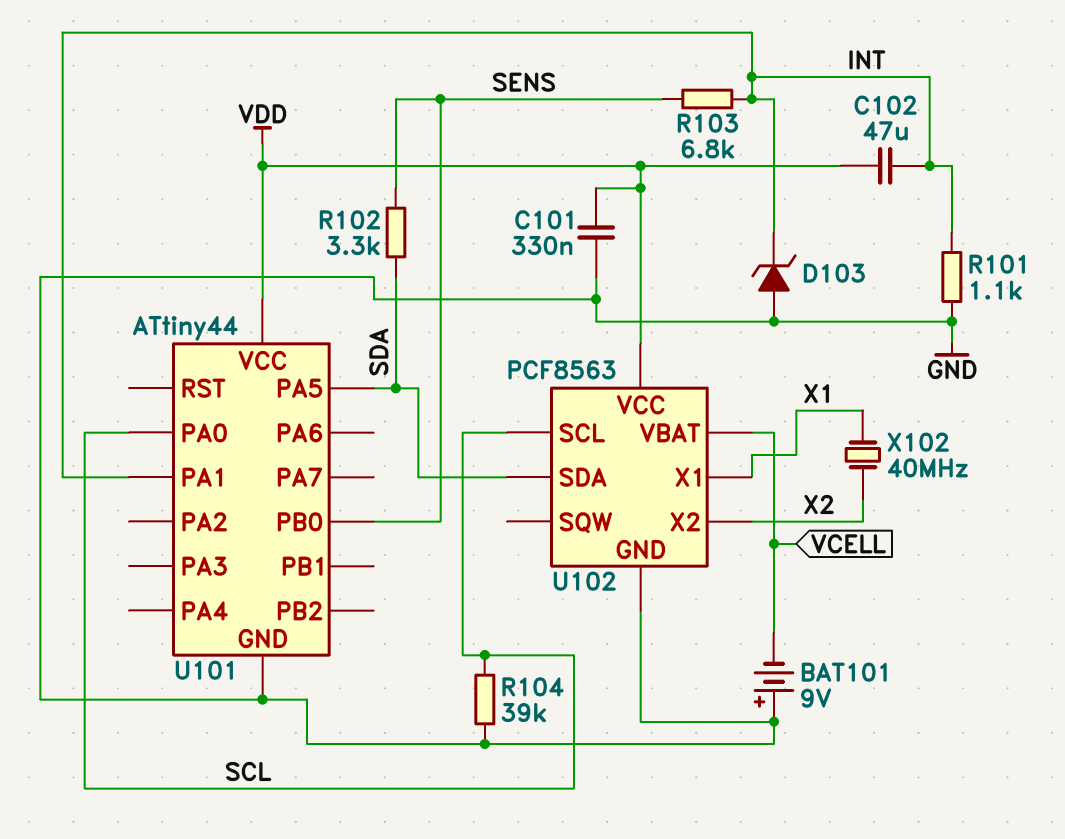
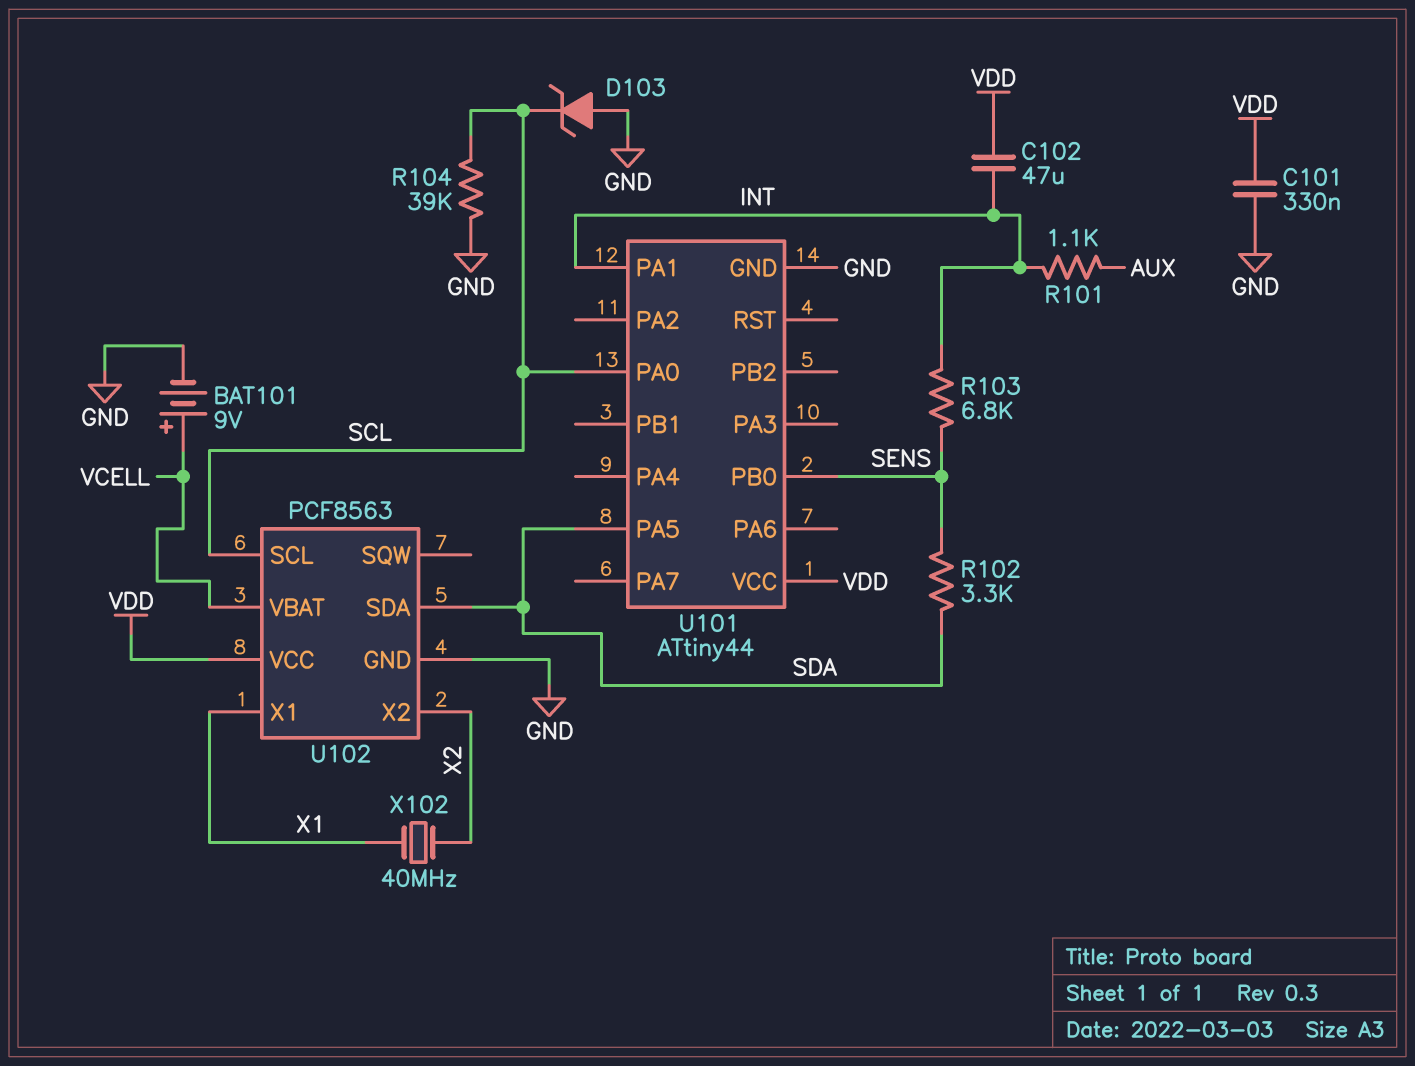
BAT101: 9V (plus GND, minus VCELL) -> 9V (plus VCELL, minus GND)
D103: zener (A GND, K INT) -> zener (A GND, K SCL)
R101: 1.1k (GND, INT) -> 1.1k (AUX, INT)

